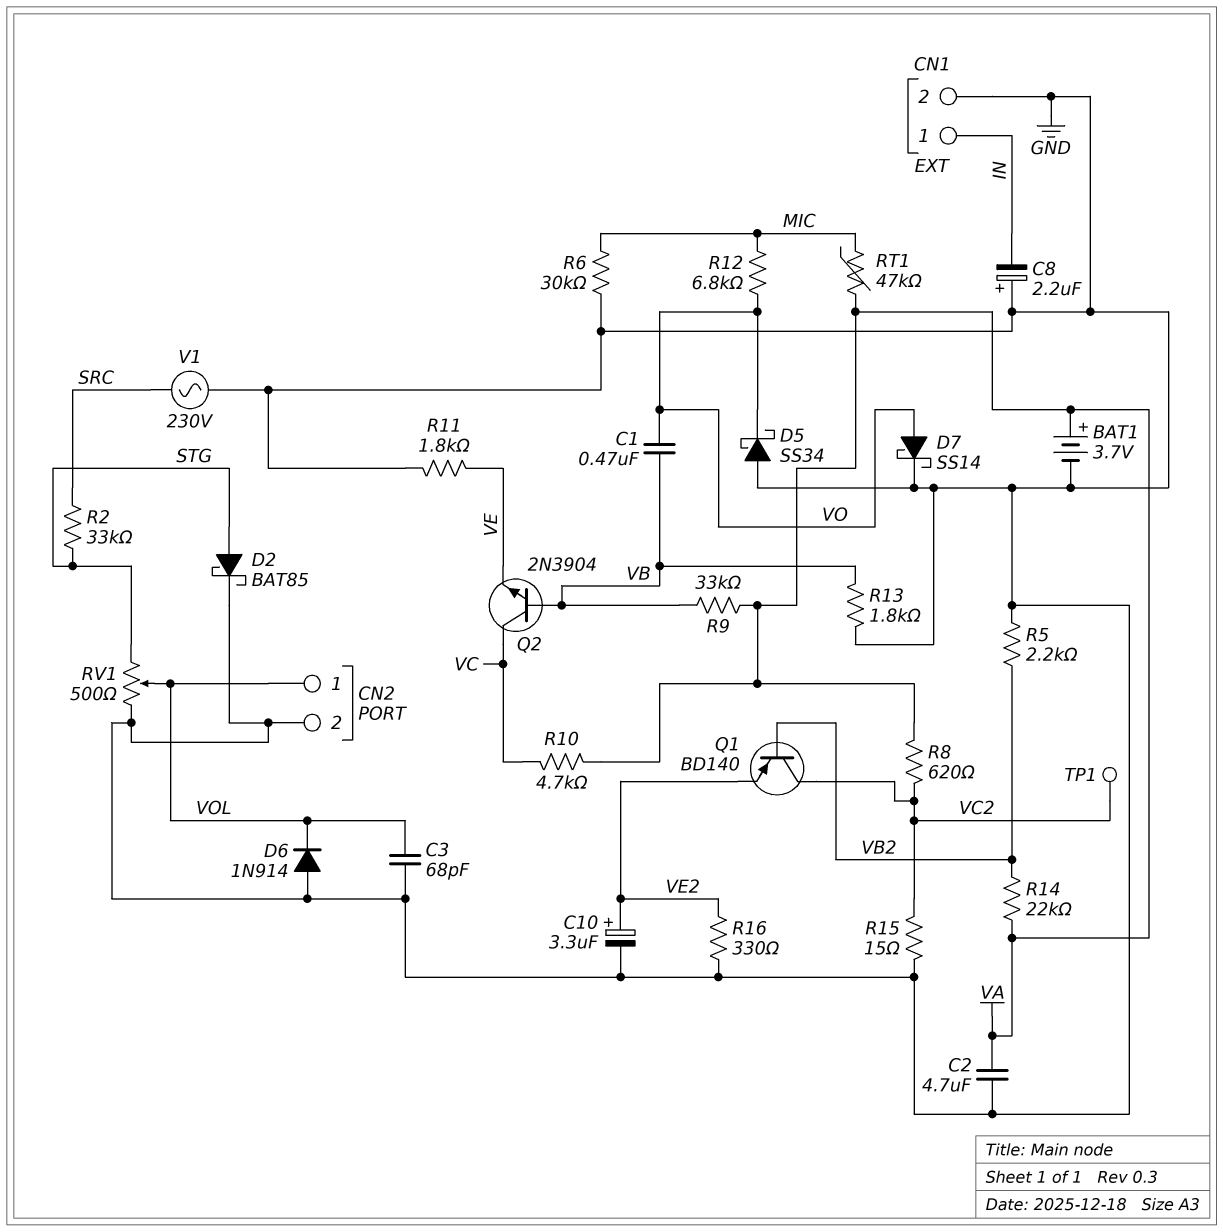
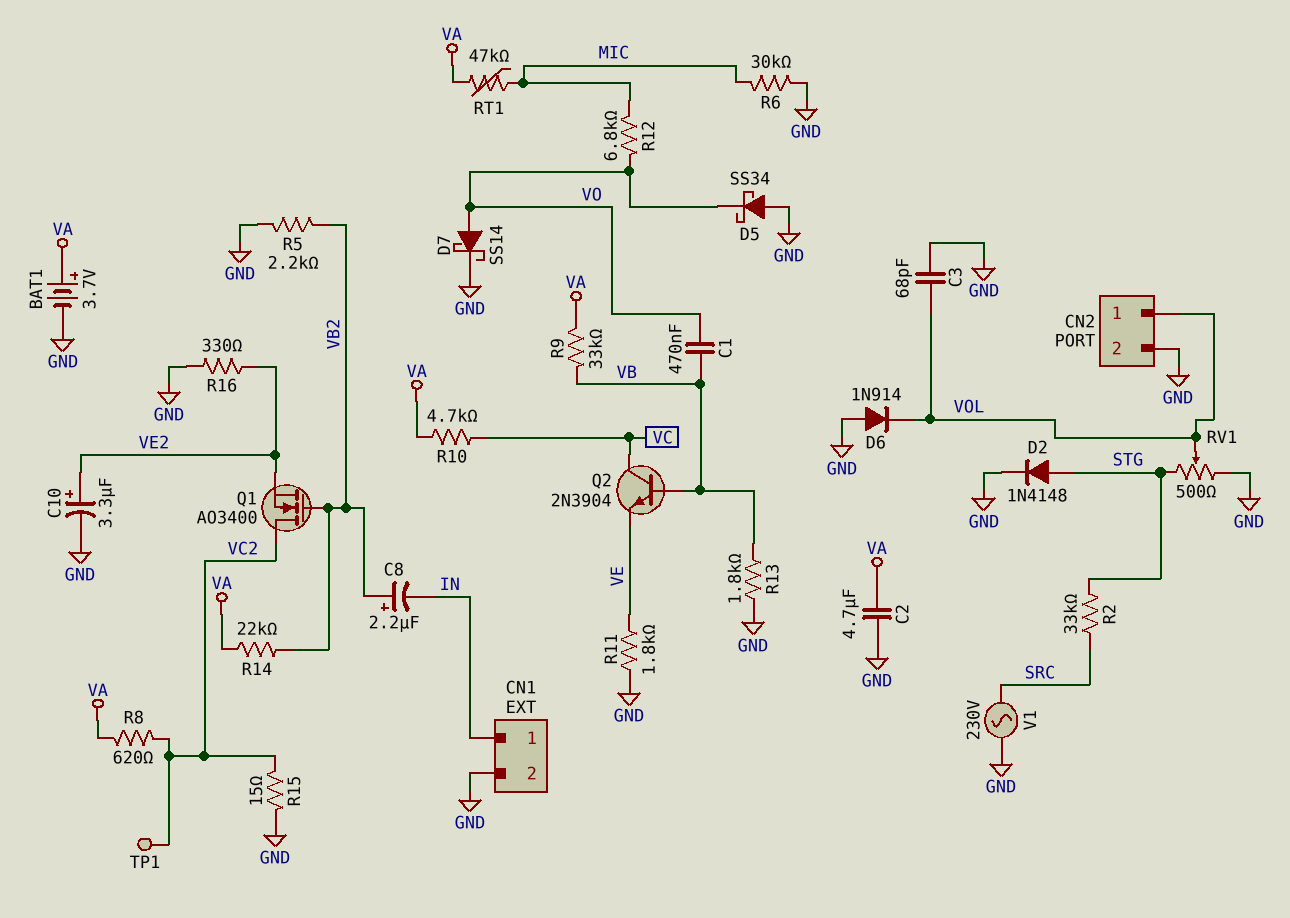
C8: 2.2uF (plus GND, minus IN) -> 2.2uF (plus VB2, minus IN)
D2: schottky BAT85 (A STG, K GND) -> diode 1N4148 (A STG, K GND)
Q1: PNP BD140 (B VB2, C VC2, E VE2) -> NMOS AO3400 (G VB2, D VC2, S VE2)

